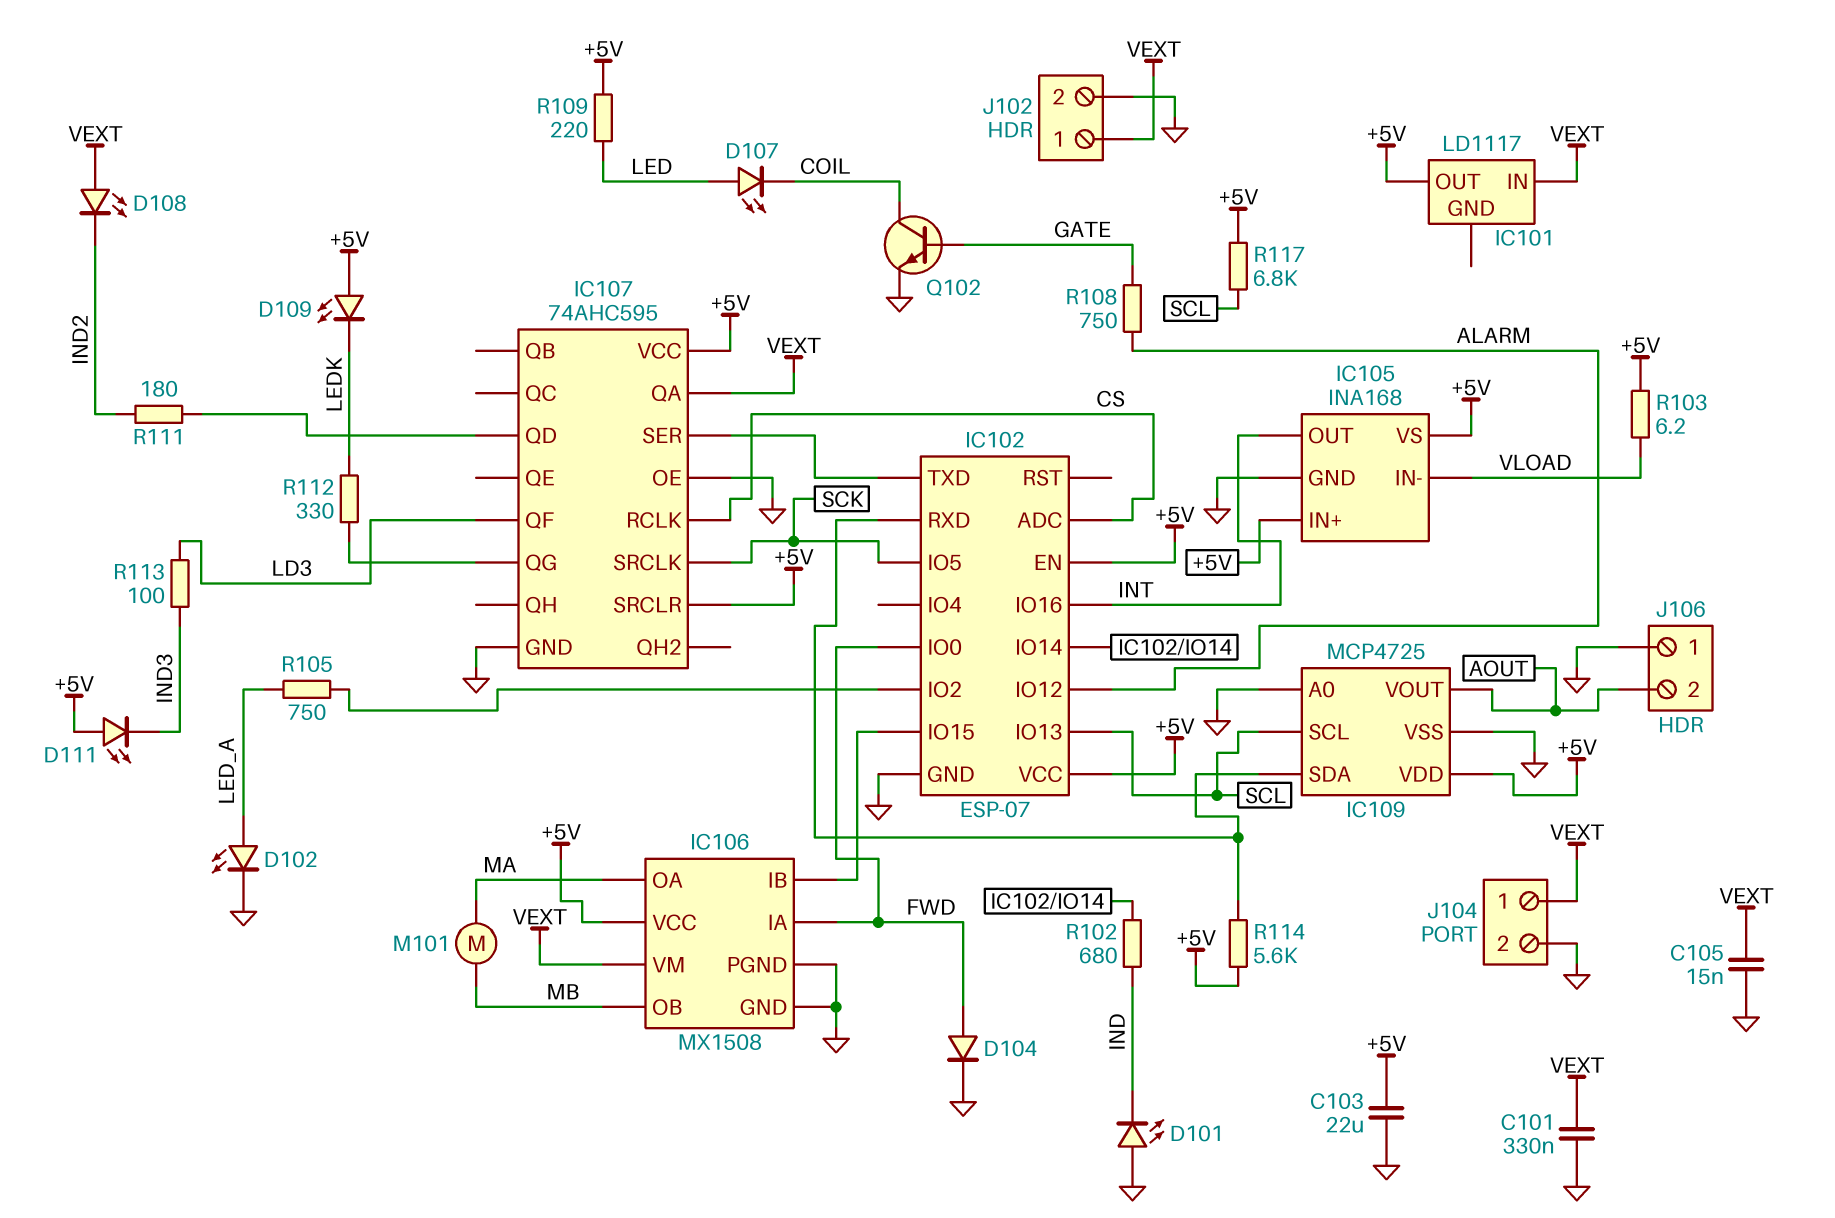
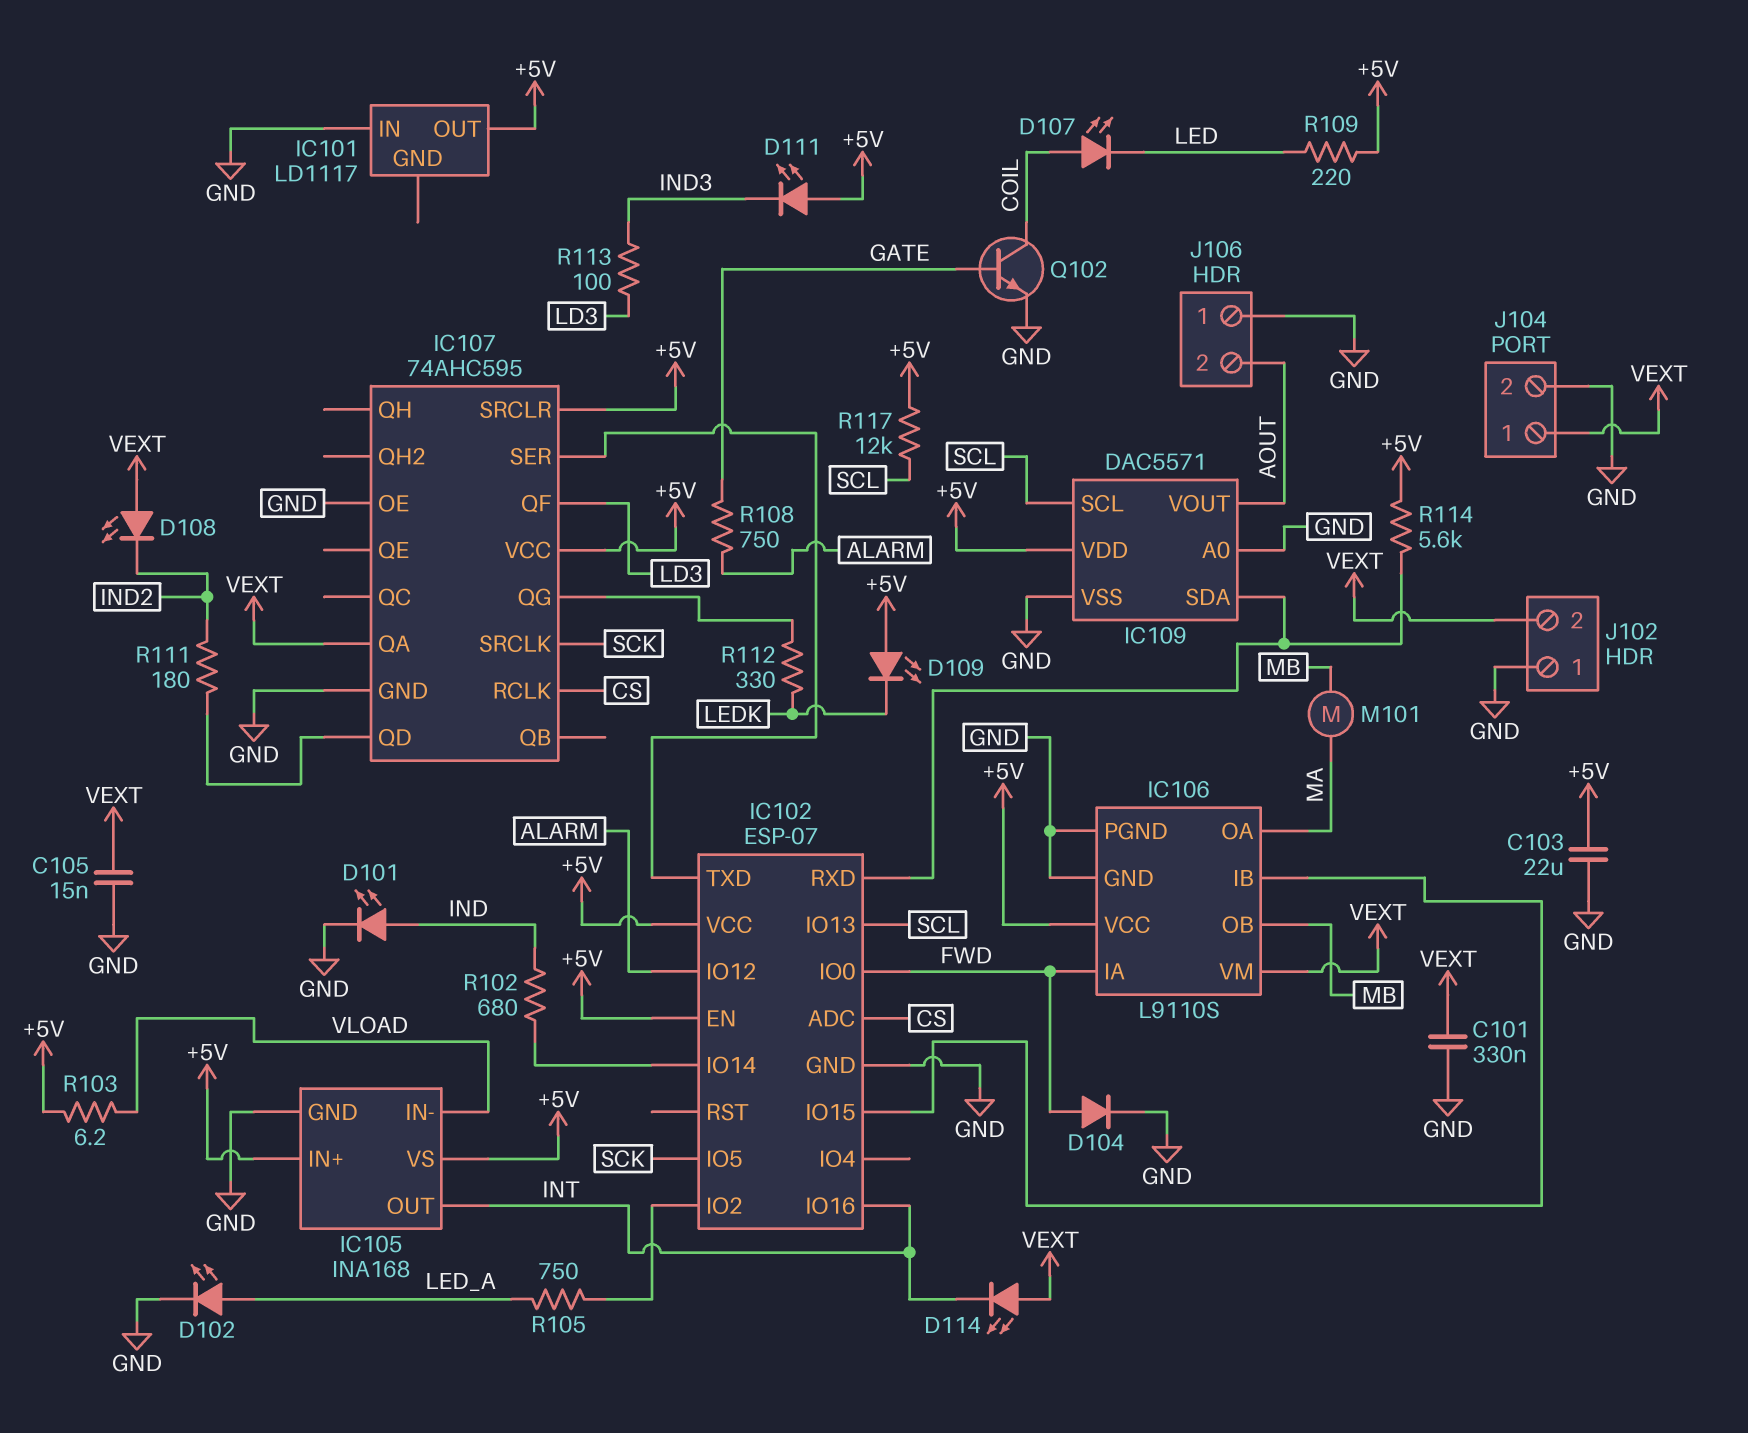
D101: LED (A GND, K IND) -> LED (A IND, K GND)
D107: LED (A LED, K COIL) -> LED (A COIL, K LED)
D114: none -> LED (A VEXT, K INT)
IC101 pin IN: VEXT -> GND
IC106: MX1508 -> L9110S
IC109: MCP4725 -> DAC5571
J102 pin 1: VEXT -> GND
J102 pin 2: GND -> VEXT
R117: 6.8k (+5V, SCL) -> 12k (+5V, SCL)

